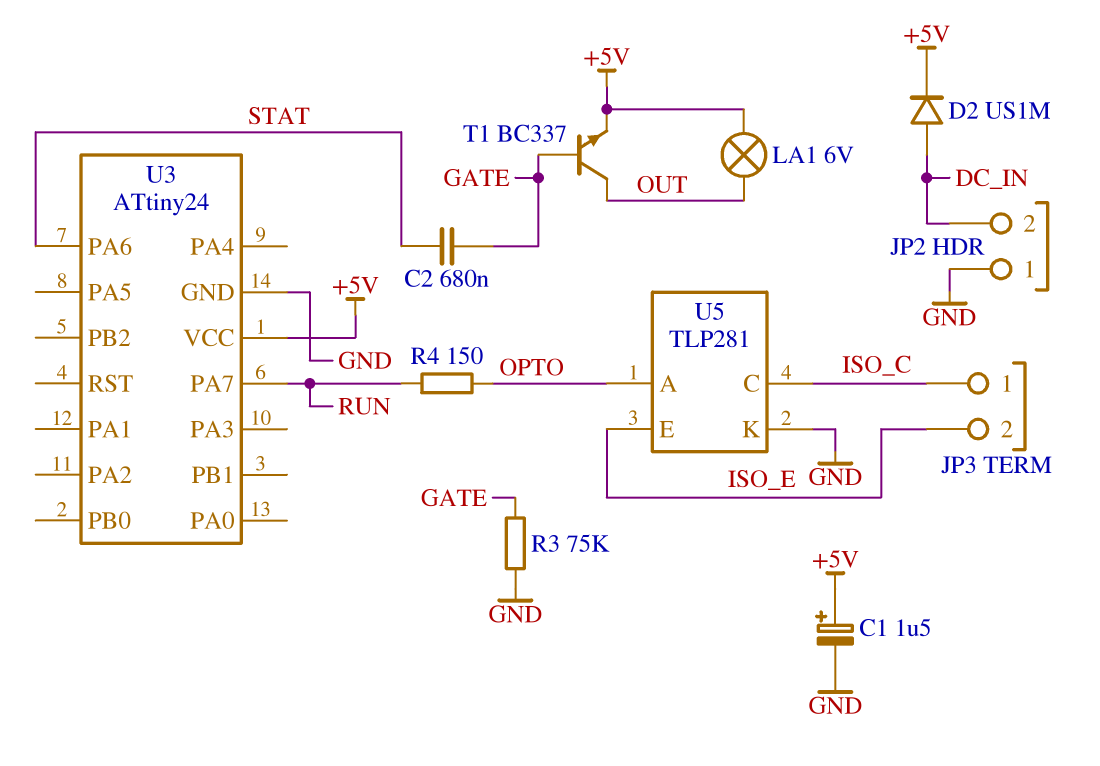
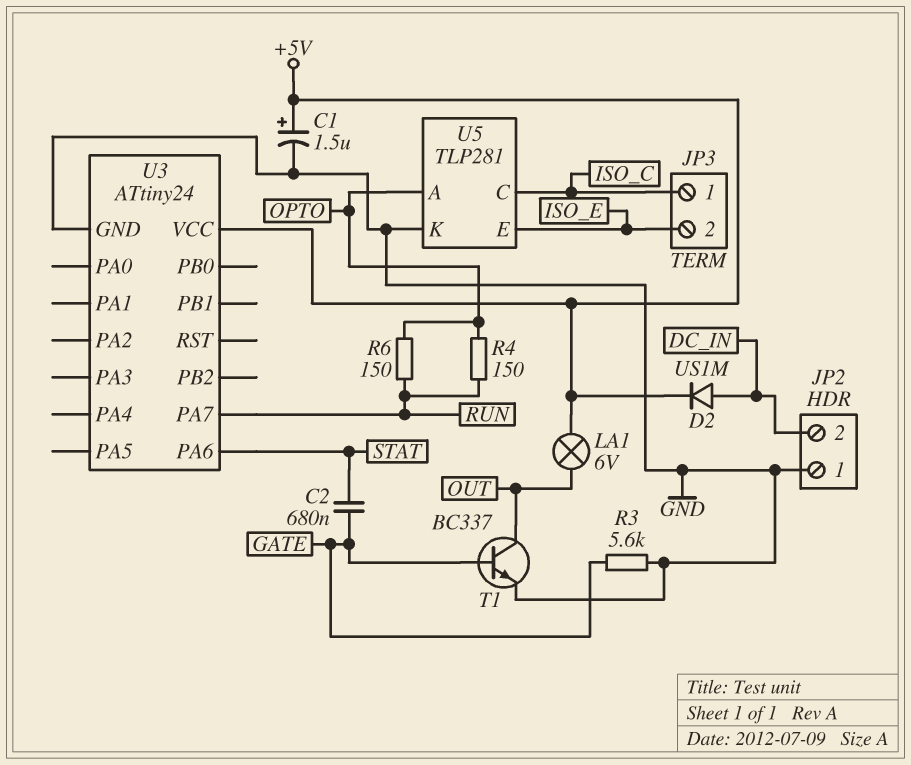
R3: 75k (GATE, GND) -> 5.6k (GATE, GND)
R6: none -> 150 (OPTO, RUN)
T1: NPN BC337 (B GATE, C OUT, E +5V) -> NPN BC337 (B GATE, C OUT, E GND)

